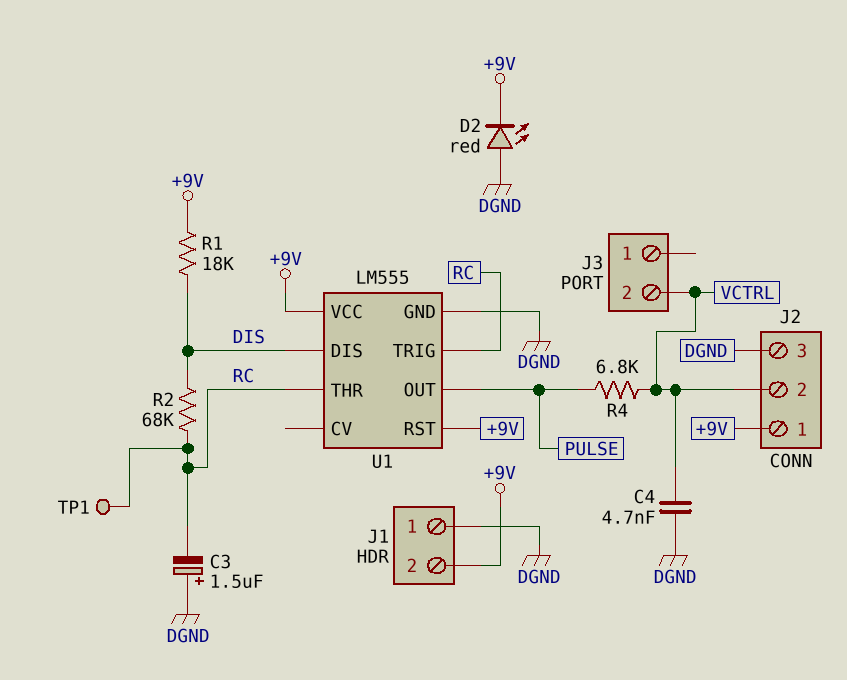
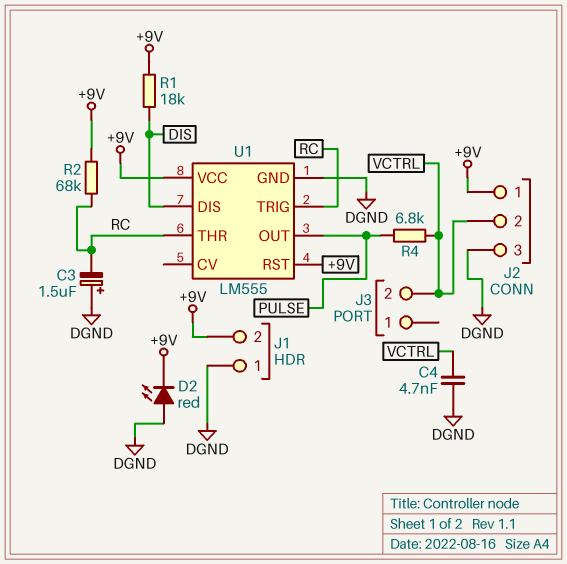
R2: 68k (DIS, RC) -> 68k (+9V, RC)
TP1: test point (RC) -> none

